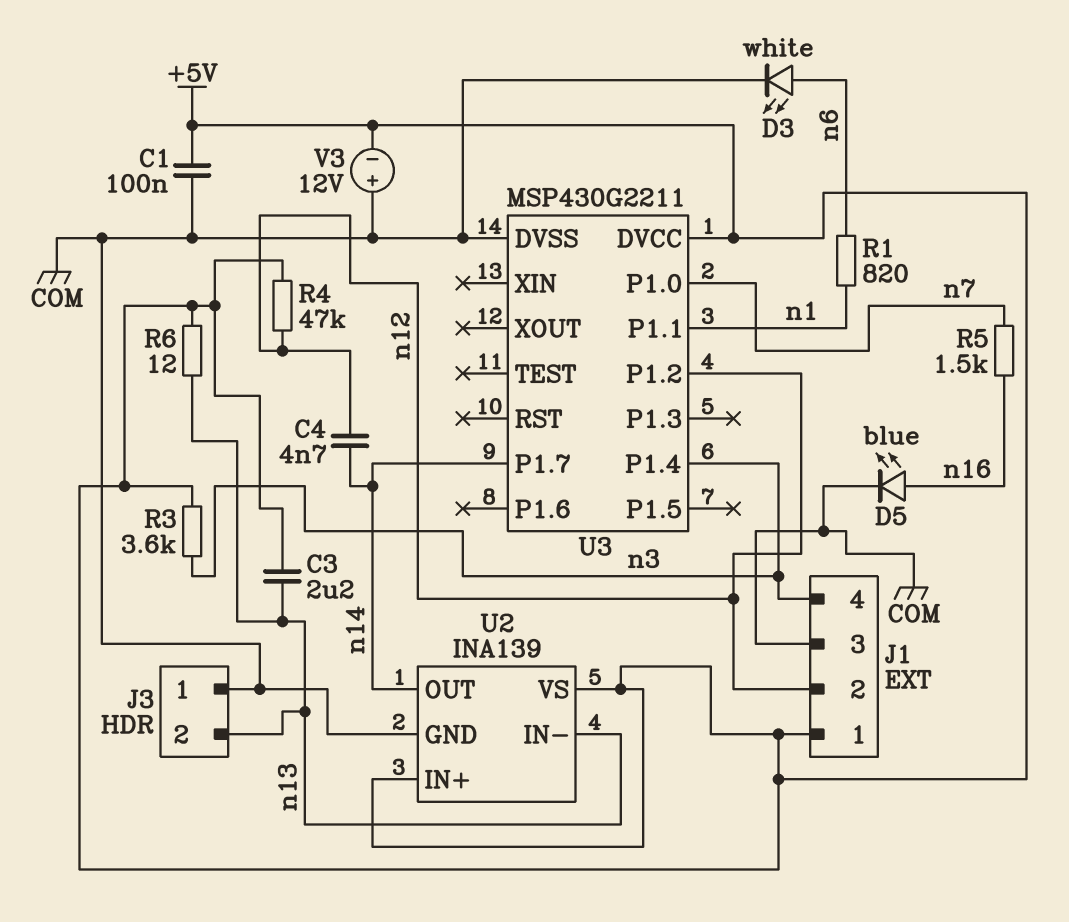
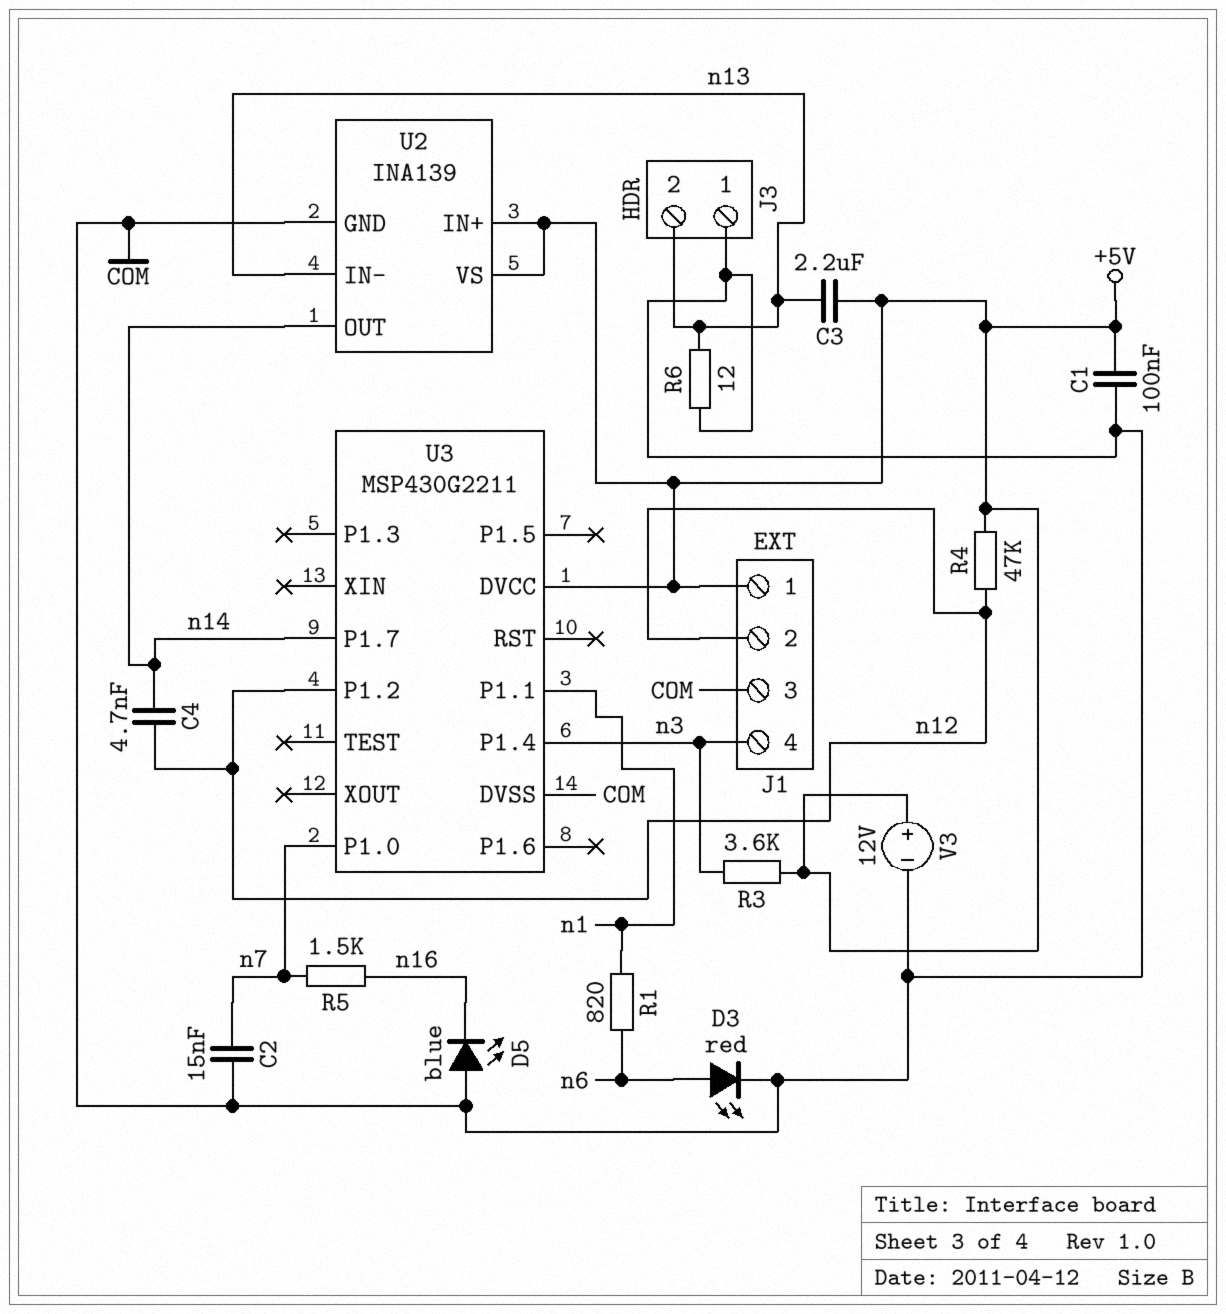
C2: none -> 15nF (COM, n7)
D3: LED white (A n6, K COM) -> LED red (A n6, K COM)
D5: LED blue (A n16, K COM) -> LED blue (A COM, K n16)
R6: 12 (+5V, n13) -> 12 (COM, n13)
V3: 12V (plus COM, minus +5V) -> 12V (plus +5V, minus COM)

